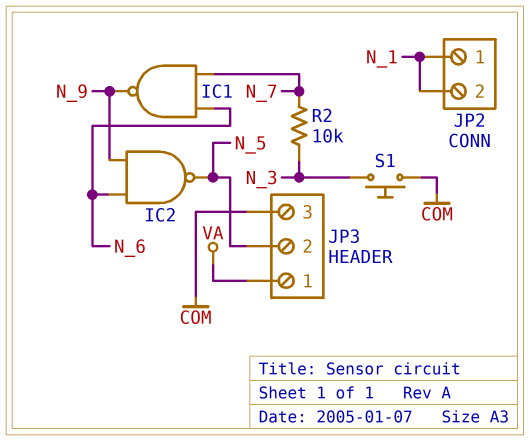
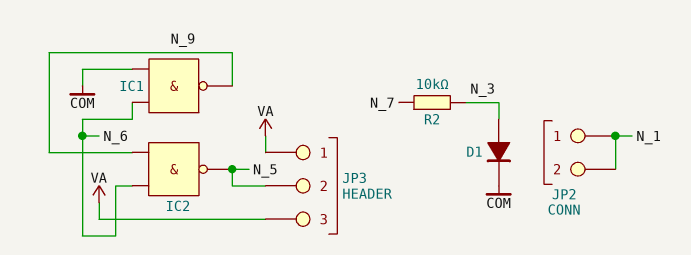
D1: none -> diode (A N_3, K COM)
IC1: NAND (in N_6, in N_7, out N_9) -> NAND (in COM, in N_6, out N_9)
JP3 pin 3: COM -> VA
S1: button (COM, N_3) -> none

